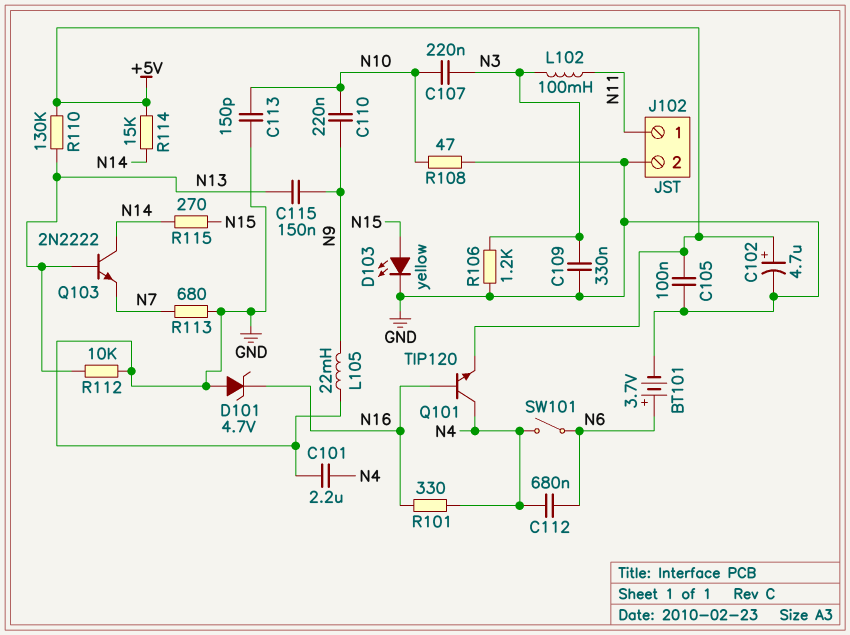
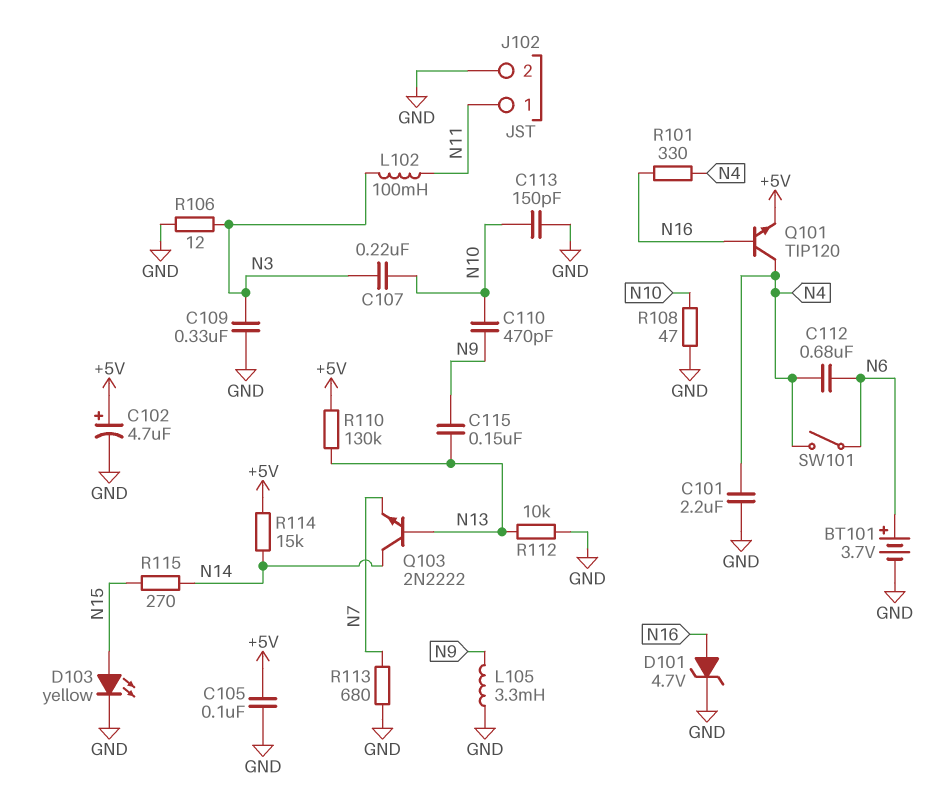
C110: 220nF (N9, N10) -> 470pF (N9, N10)
D101: zener 4.7V (A GND, K N16) -> zener 4.7V (A N16, K GND)
L105: 22mH (GND, N9) -> 3.3mH (GND, N9)
R106: 1.2k (GND, N3) -> 12 (GND, N3)

